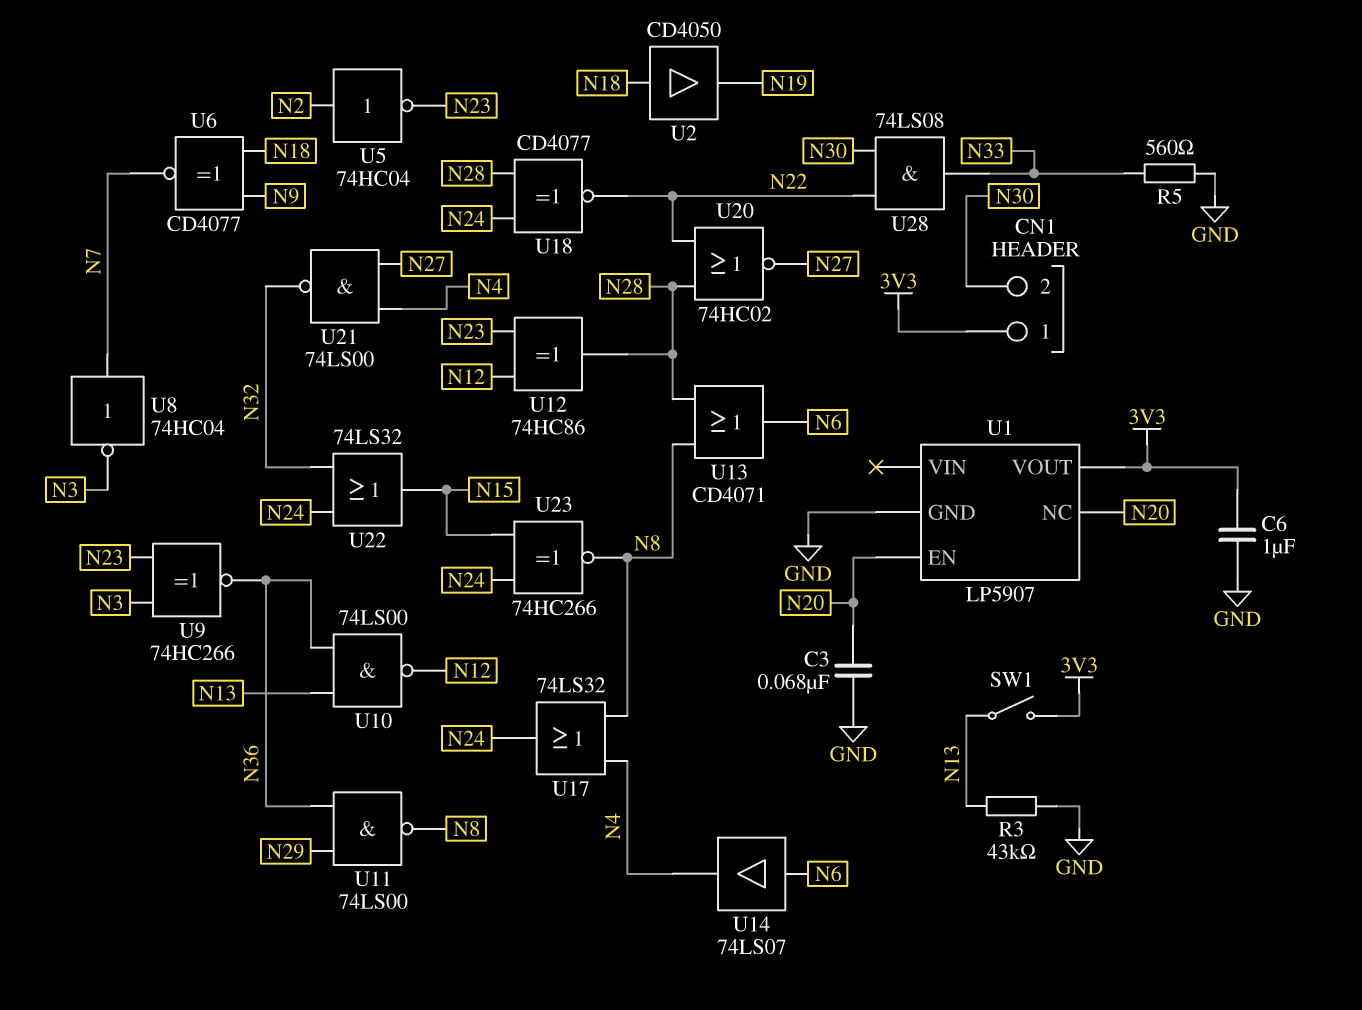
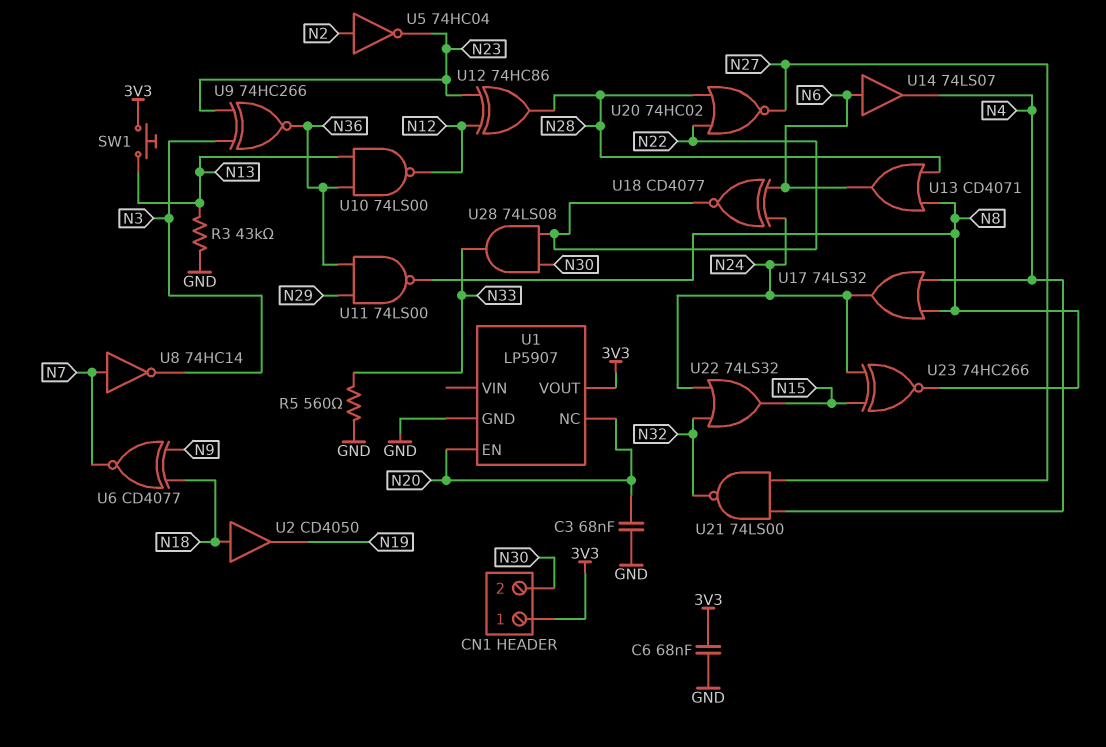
C6: 1uF (3V3, GND) -> 68nF (3V3, GND)
SW1: switch (3V3, N13) -> button (3V3, N13)
U8: NOT 74HC04 (in N7, out N3) -> NOT 74HC14 (in N7, out N3)
U18: XNOR CD4077 (in N24, in N28, out N22) -> XNOR CD4077 (in N6, in N24, out N22)

